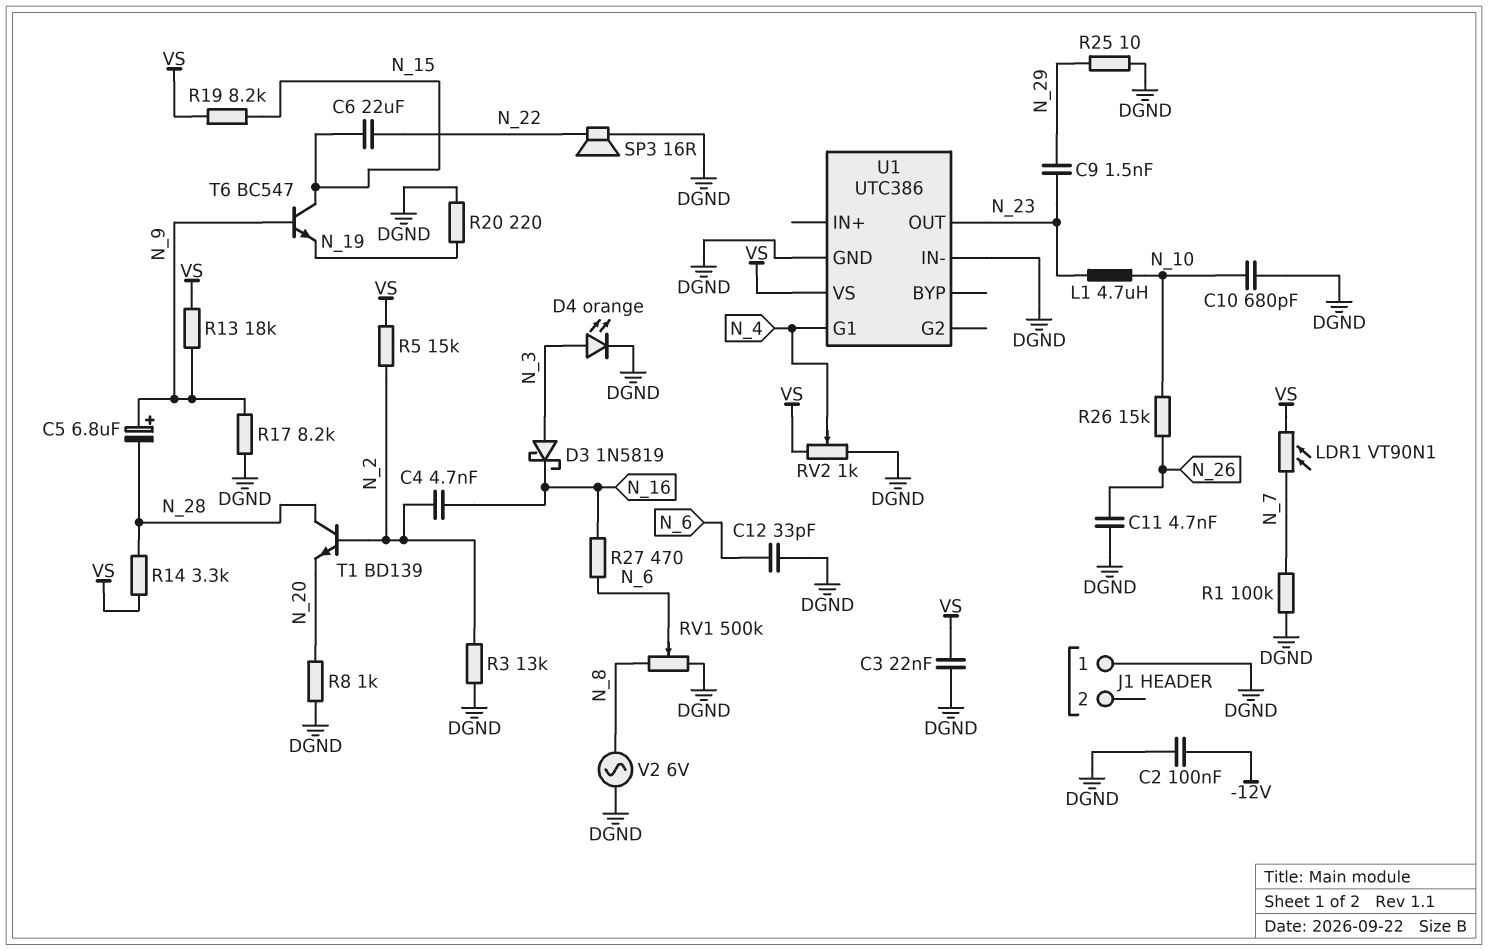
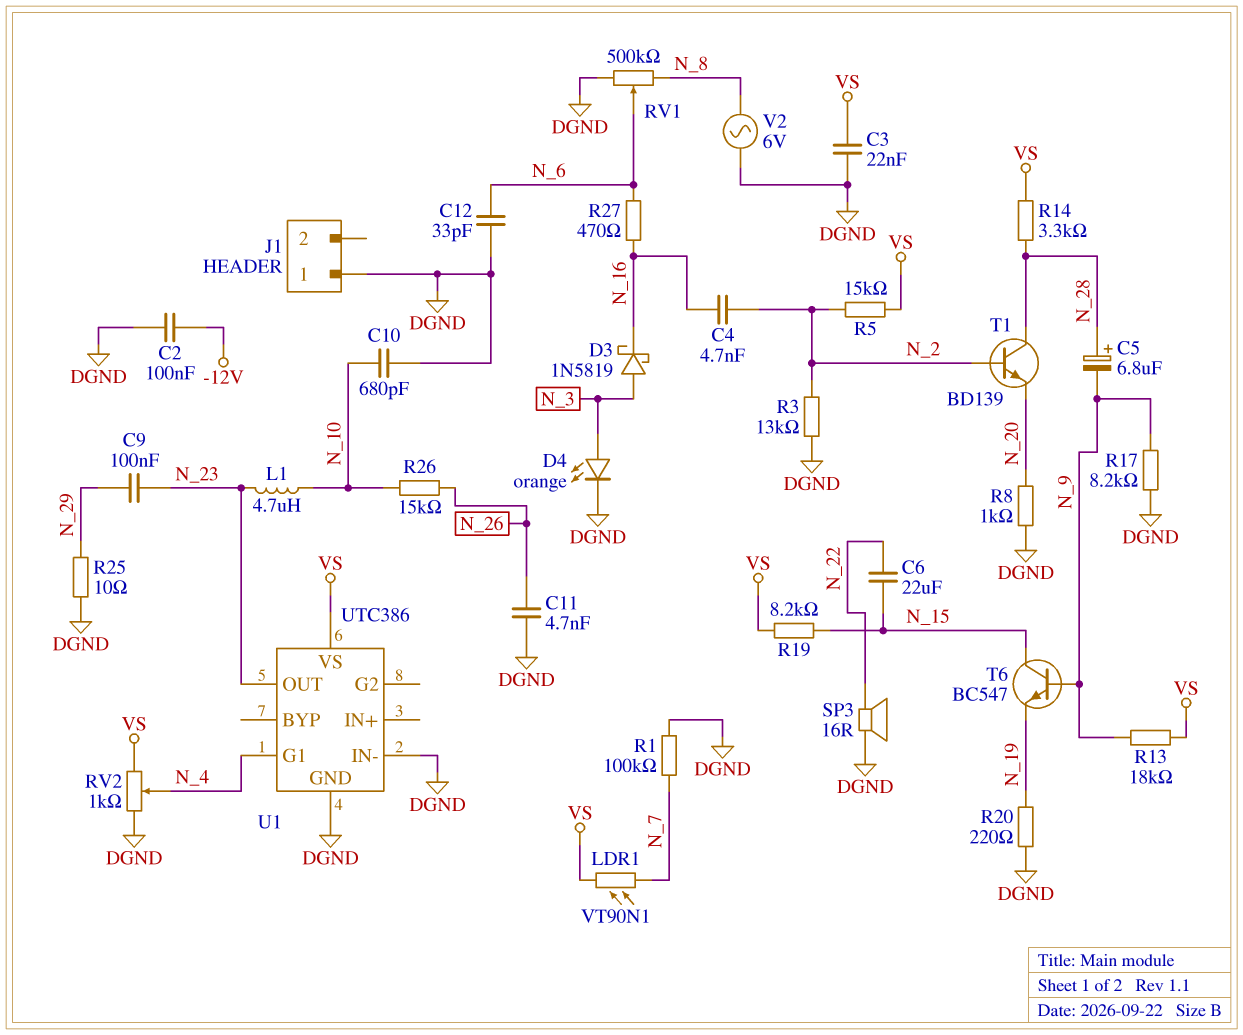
C5: 6.8uF (plus N_9, minus N_28) -> 6.8uF (plus N_28, minus N_9)
C9: 1.5nF (N_23, N_29) -> 100nF (N_23, N_29)

